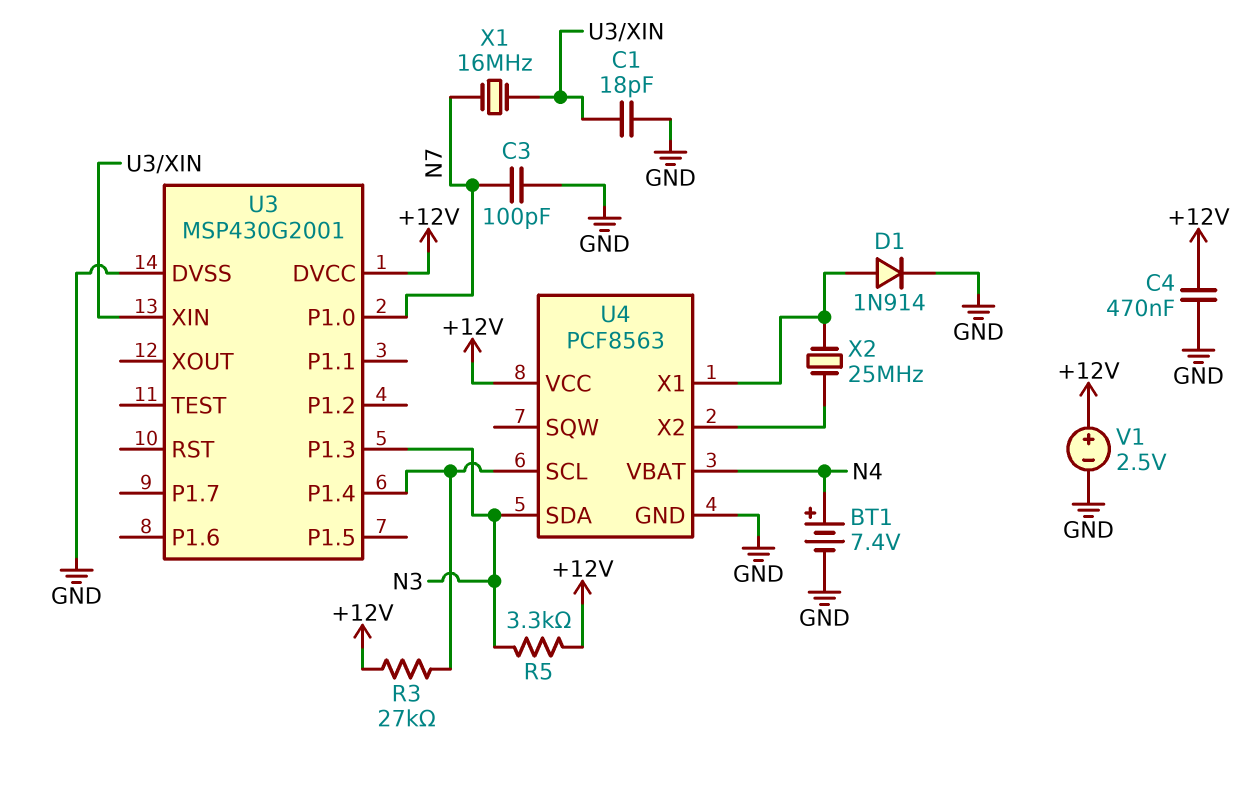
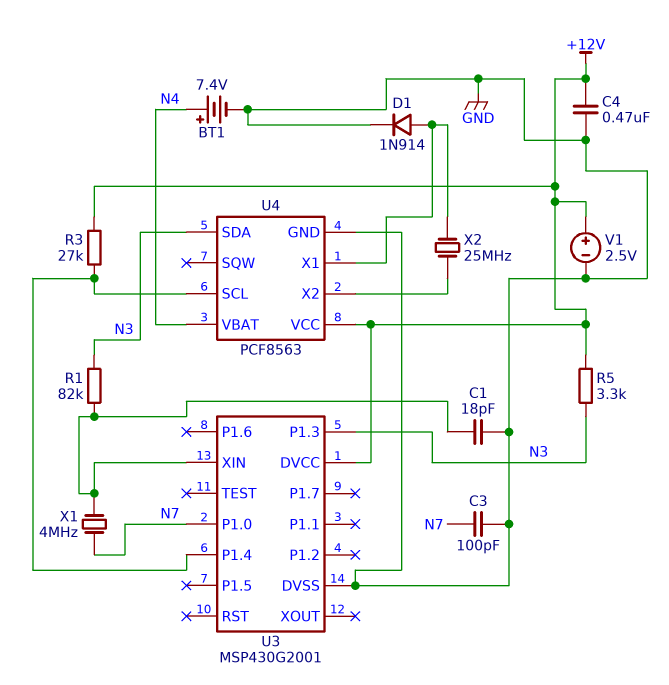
R1: none -> 82k (N3, U3/XIN)
X1: 16MHz (N7, U3/XIN) -> 4MHz (N7, U3/XIN)

